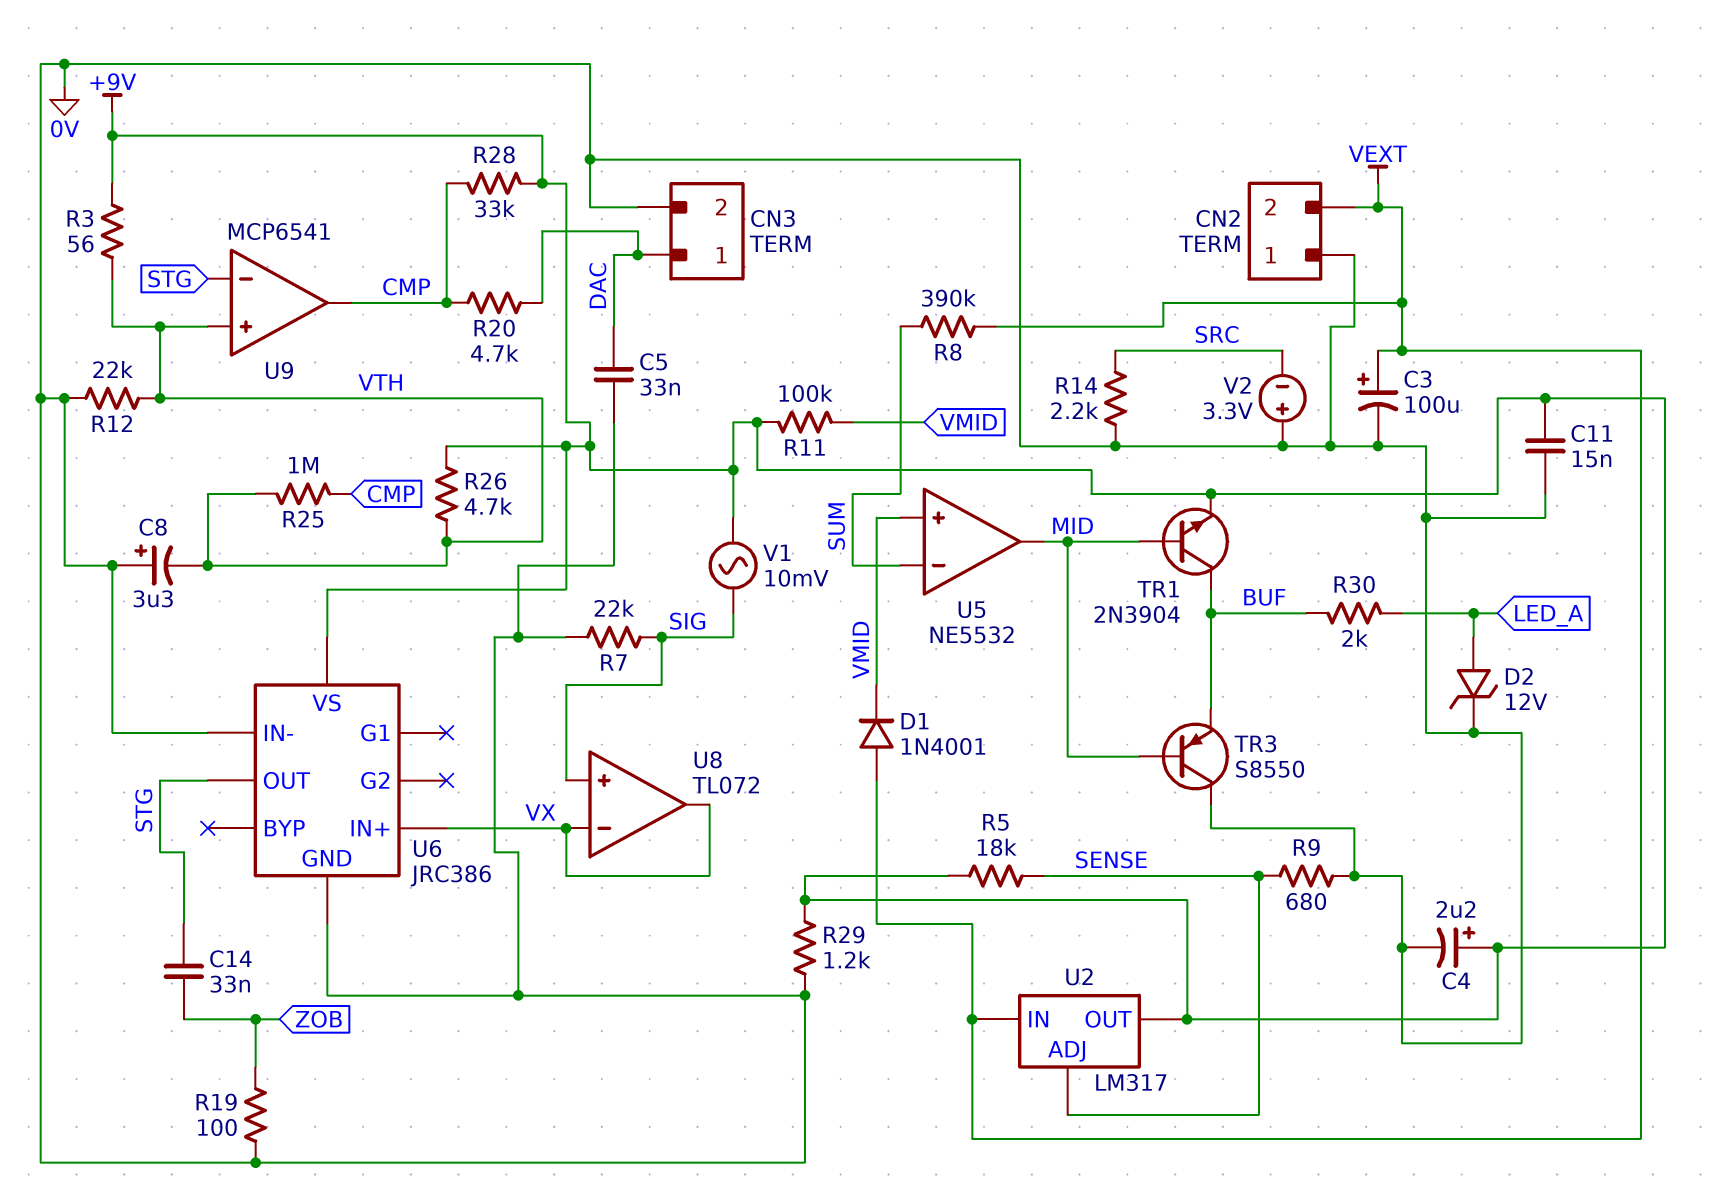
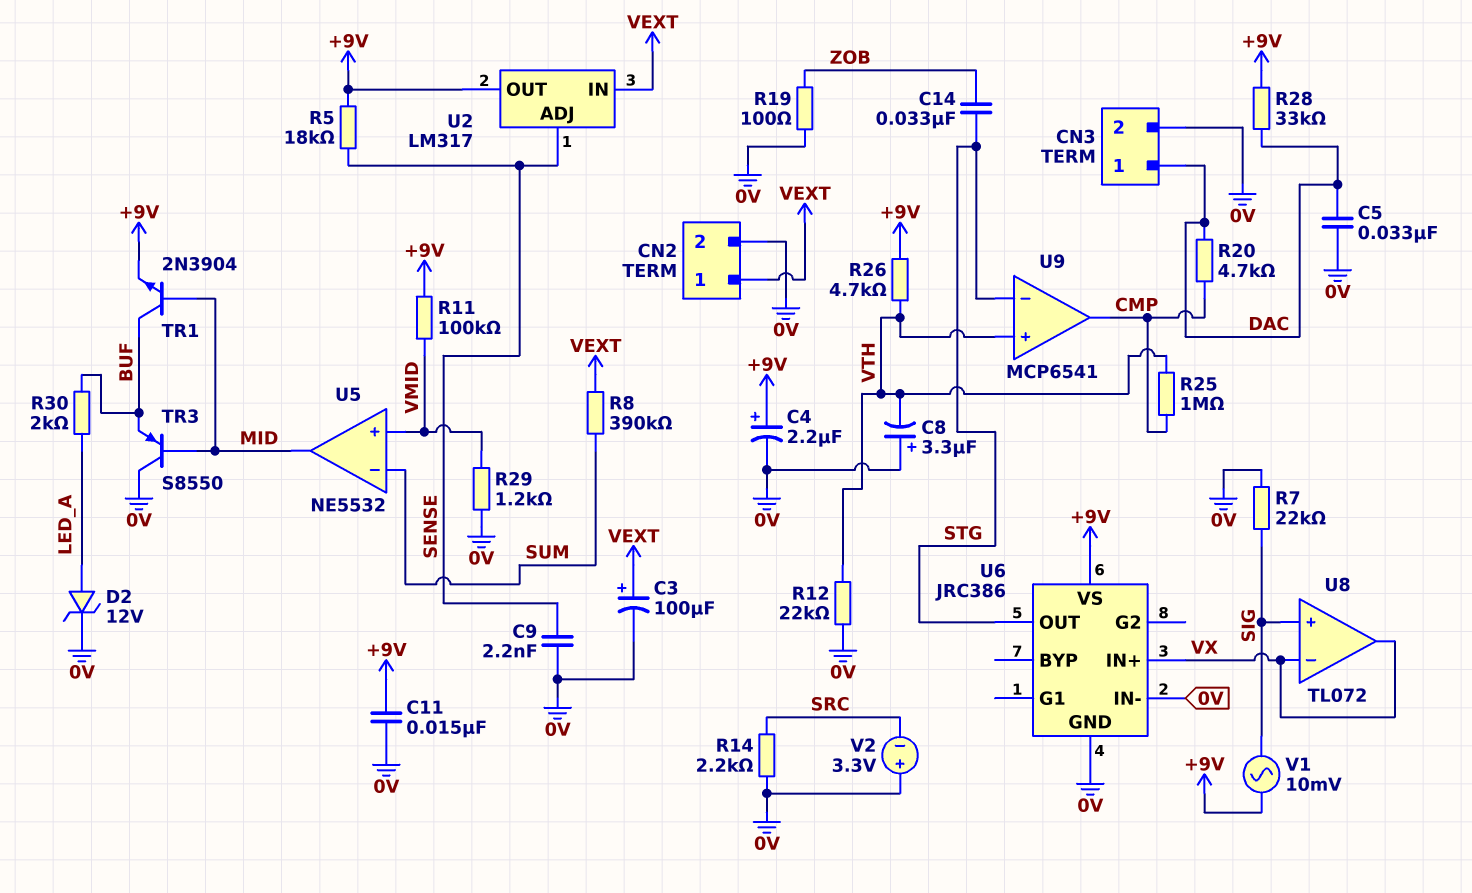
C9: none -> 2.2nF (0V, SENSE)
CN2 pin 1: 0V -> VEXT
CN2 pin 2: VEXT -> 0V
D1: diode 1N4001 (A VEXT, K VMID) -> none
R3: 56 (+9V, VTH) -> none
R9: 680 (0V, SENSE) -> none
R28: 33k (+9V, CMP) -> 33k (+9V, DAC)
R29: 1.2k (+9V, 0V) -> 1.2k (0V, VMID)

